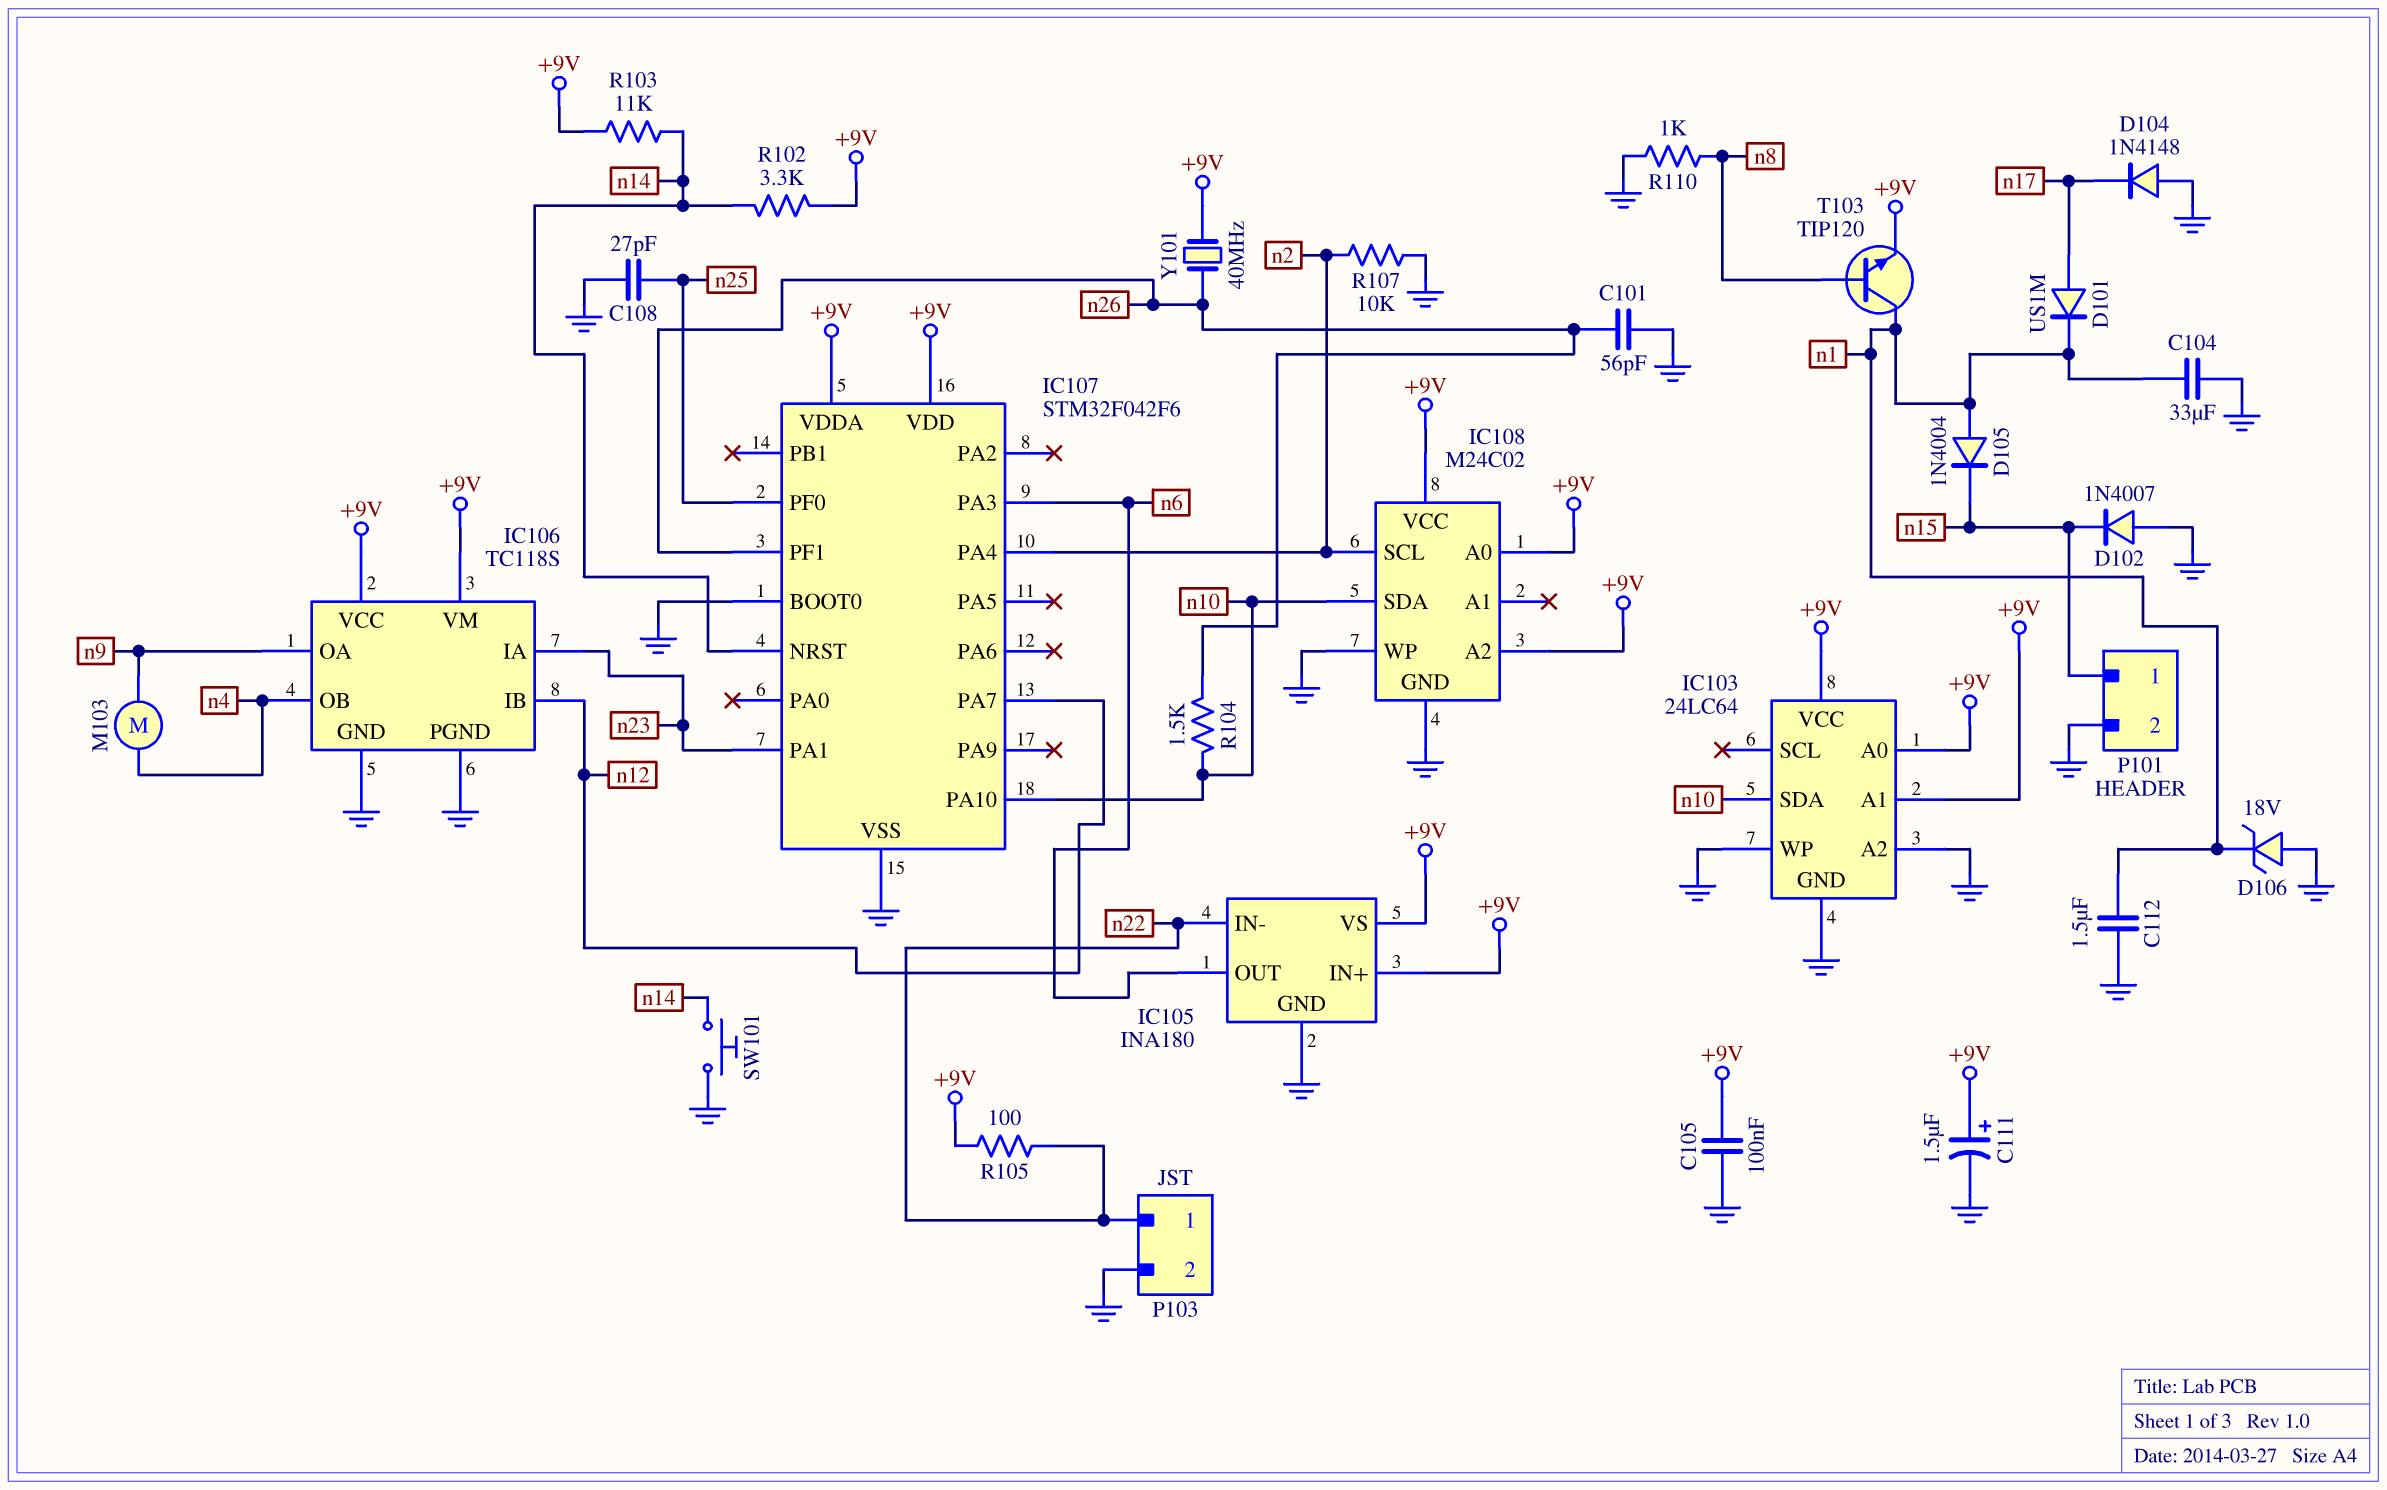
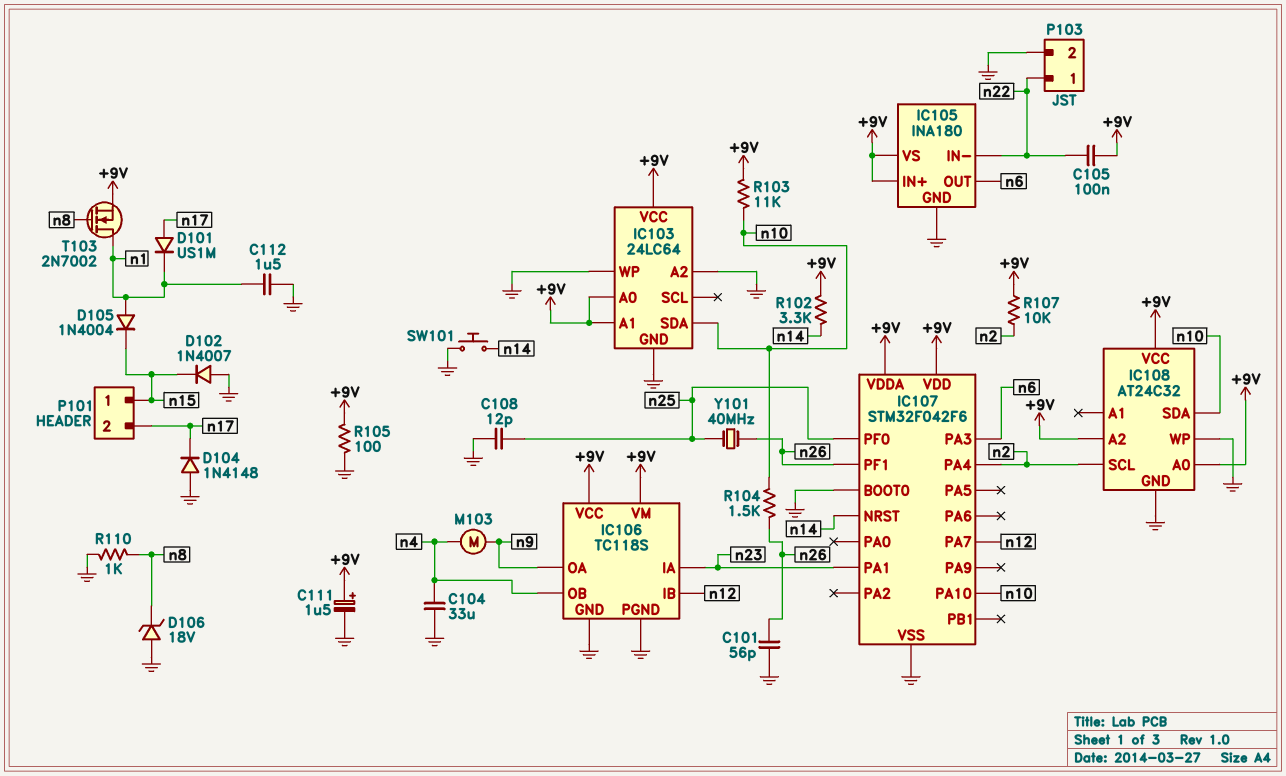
C104: 33uF (GND, n1) -> 33uF (GND, n4)
C105: 100nF (+9V, GND) -> 100nF (+9V, n22)
C108: 27pF (GND, n25) -> 12pF (GND, n25)
D106: zener 18V (A GND, K n1) -> zener 18V (A GND, K n8)
IC108: M24C02 -> AT24C32
P101 pin 2: GND -> n17
R103: 11k (+9V, n14) -> 11k (+9V, n10)
R105: 100 (+9V, n22) -> 100 (+9V, GND)
R107: 10k (GND, n2) -> 10k (+9V, n2)
T103: NPN TIP120 (B n8, C n1, E +9V) -> NMOS 2N7002 (G n8, D n1, S +9V)
Y101: 40MHz (+9V, n26) -> 40MHz (n25, n26)

